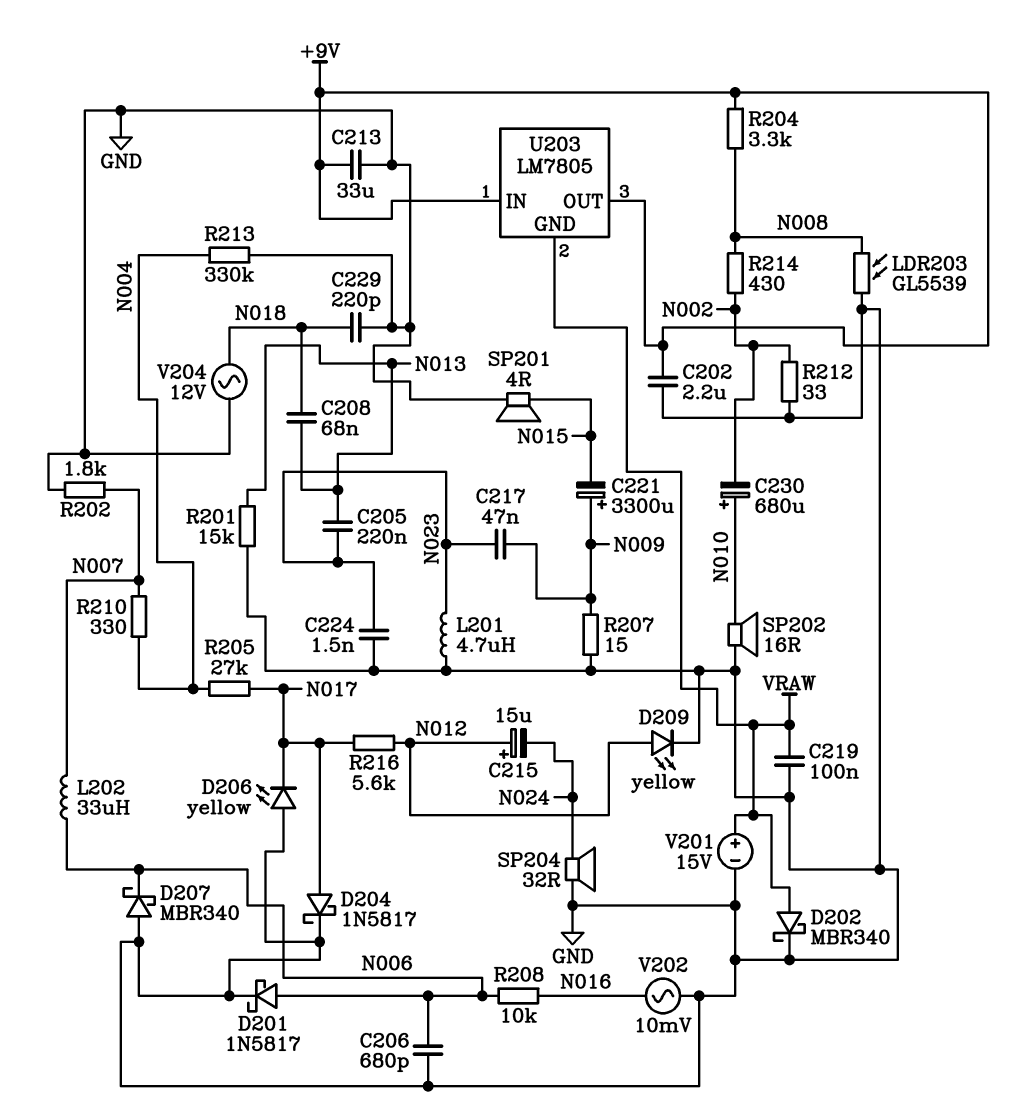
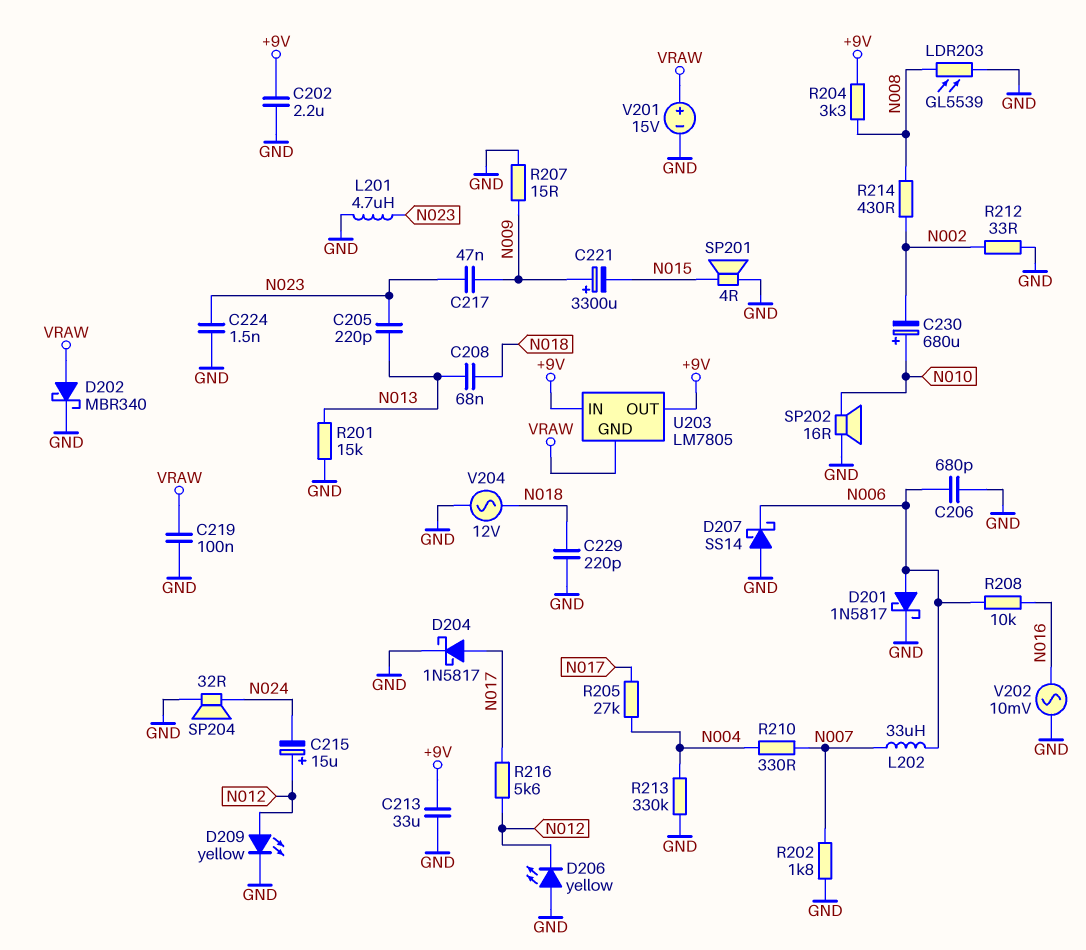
C205: 220nF (N013, N023) -> 220pF (N013, N023)
D206: LED yellow (A GND, K N017) -> LED yellow (A GND, K N012)
D207: schottky MBR340 (A GND, K N006) -> schottky SS14 (A GND, K N006)

